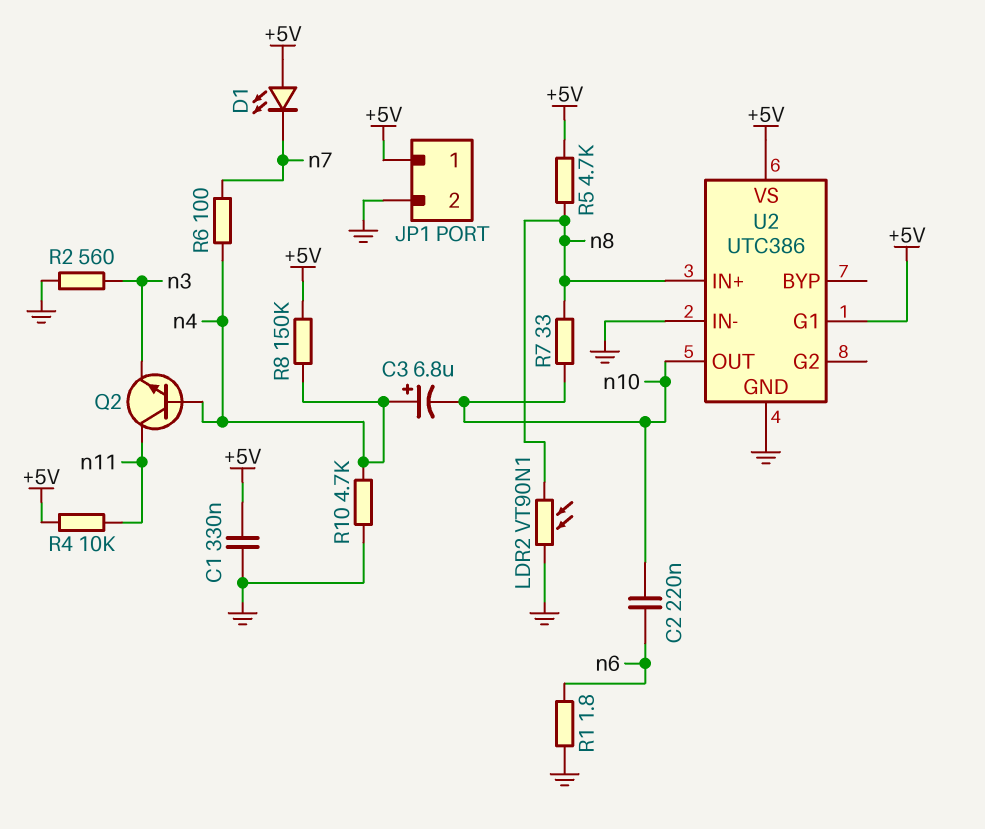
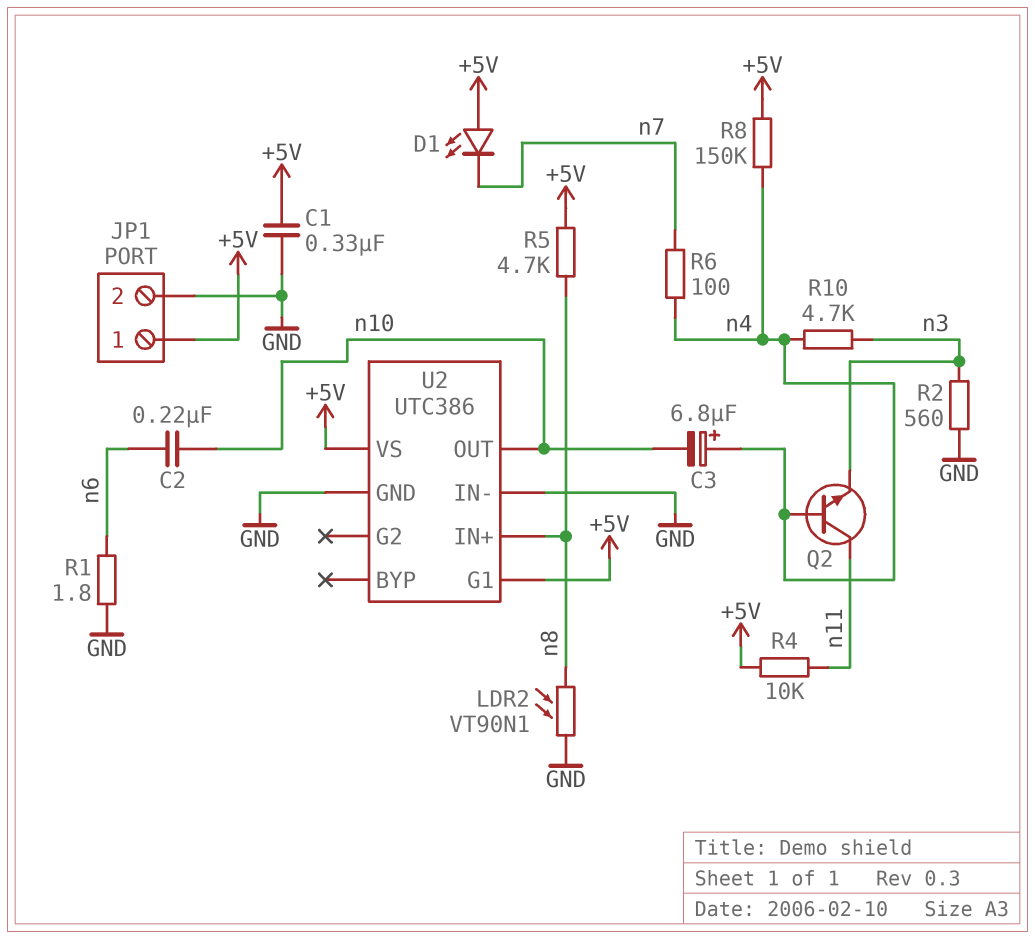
R7: 33 (n8, n10) -> none
R10: 4.7k (GND, n4) -> 4.7k (n3, n4)

